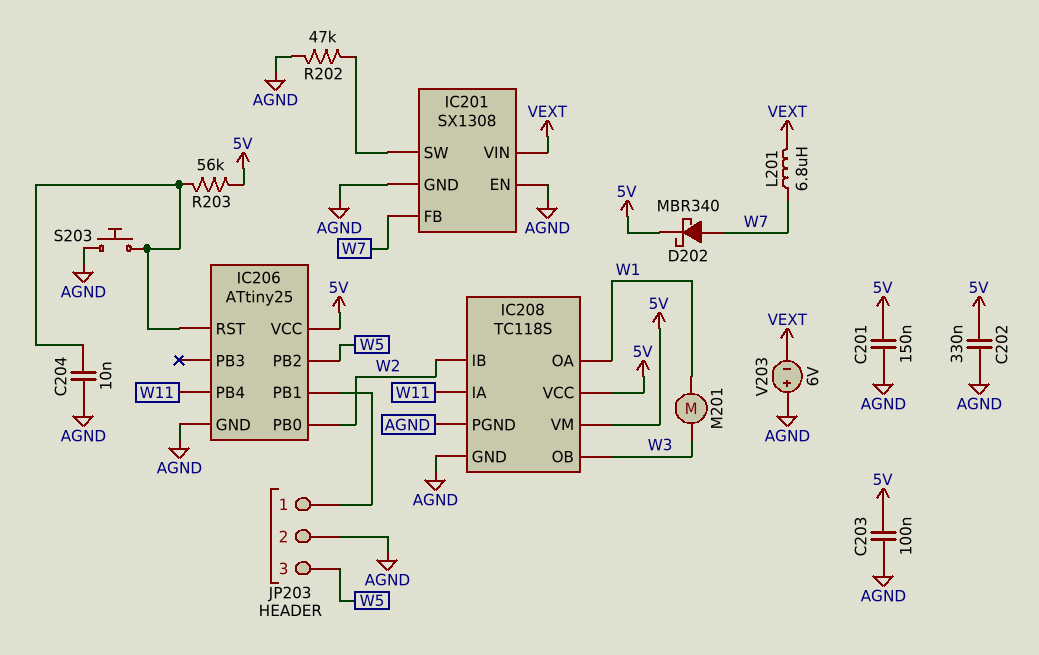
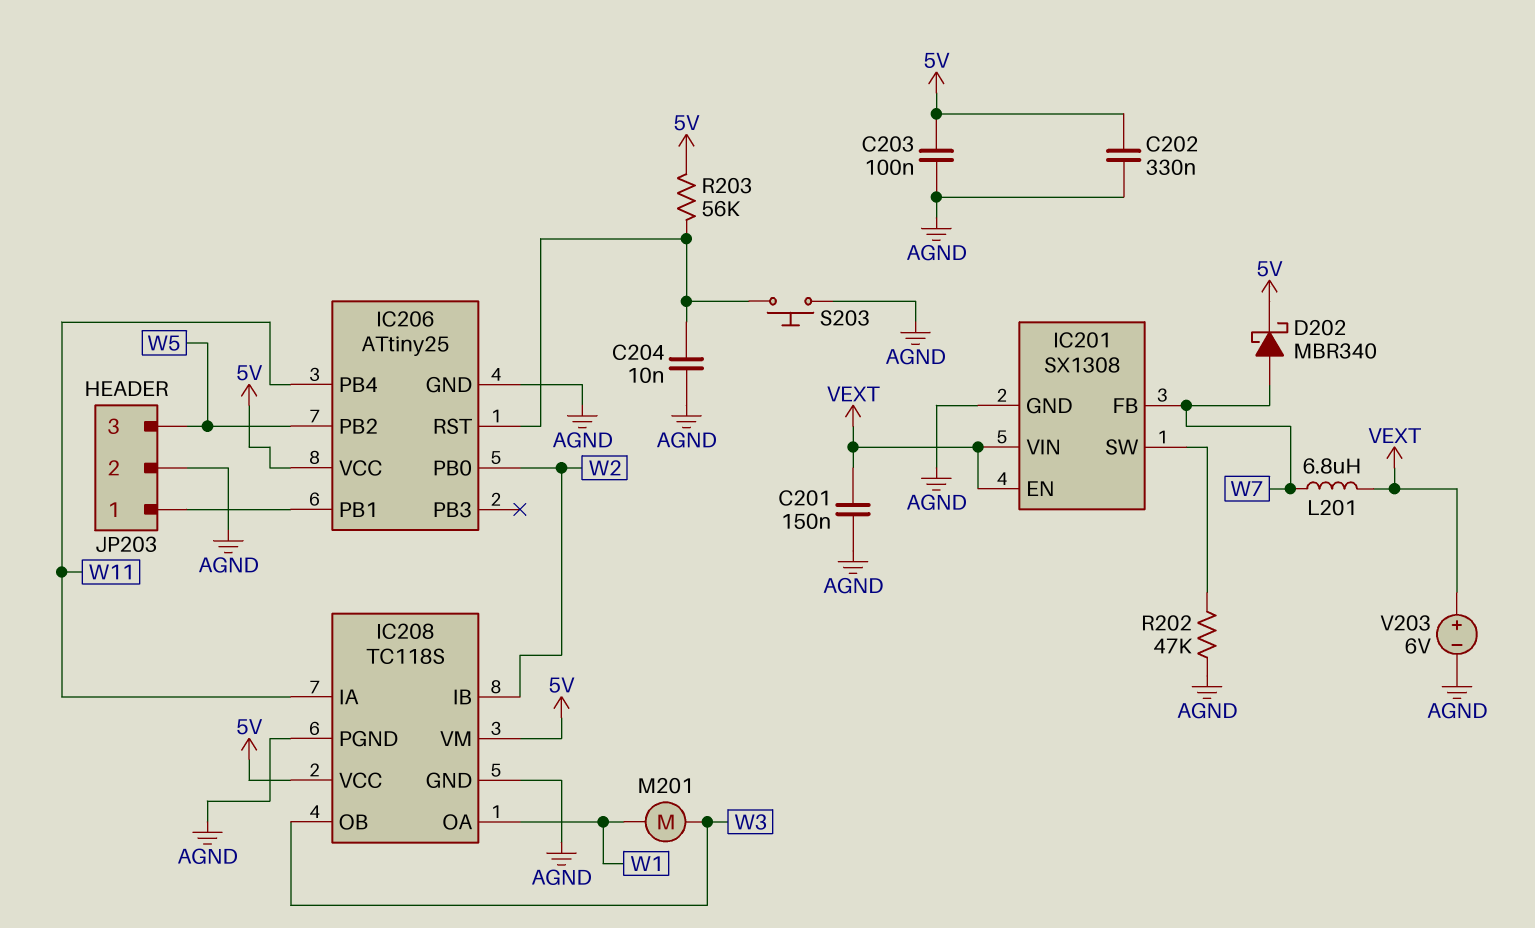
C201: 150nF (5V, AGND) -> 150nF (AGND, VEXT)
IC201 pin EN: AGND -> VEXT
V203: 6V (plus AGND, minus VEXT) -> 6V (plus VEXT, minus AGND)

